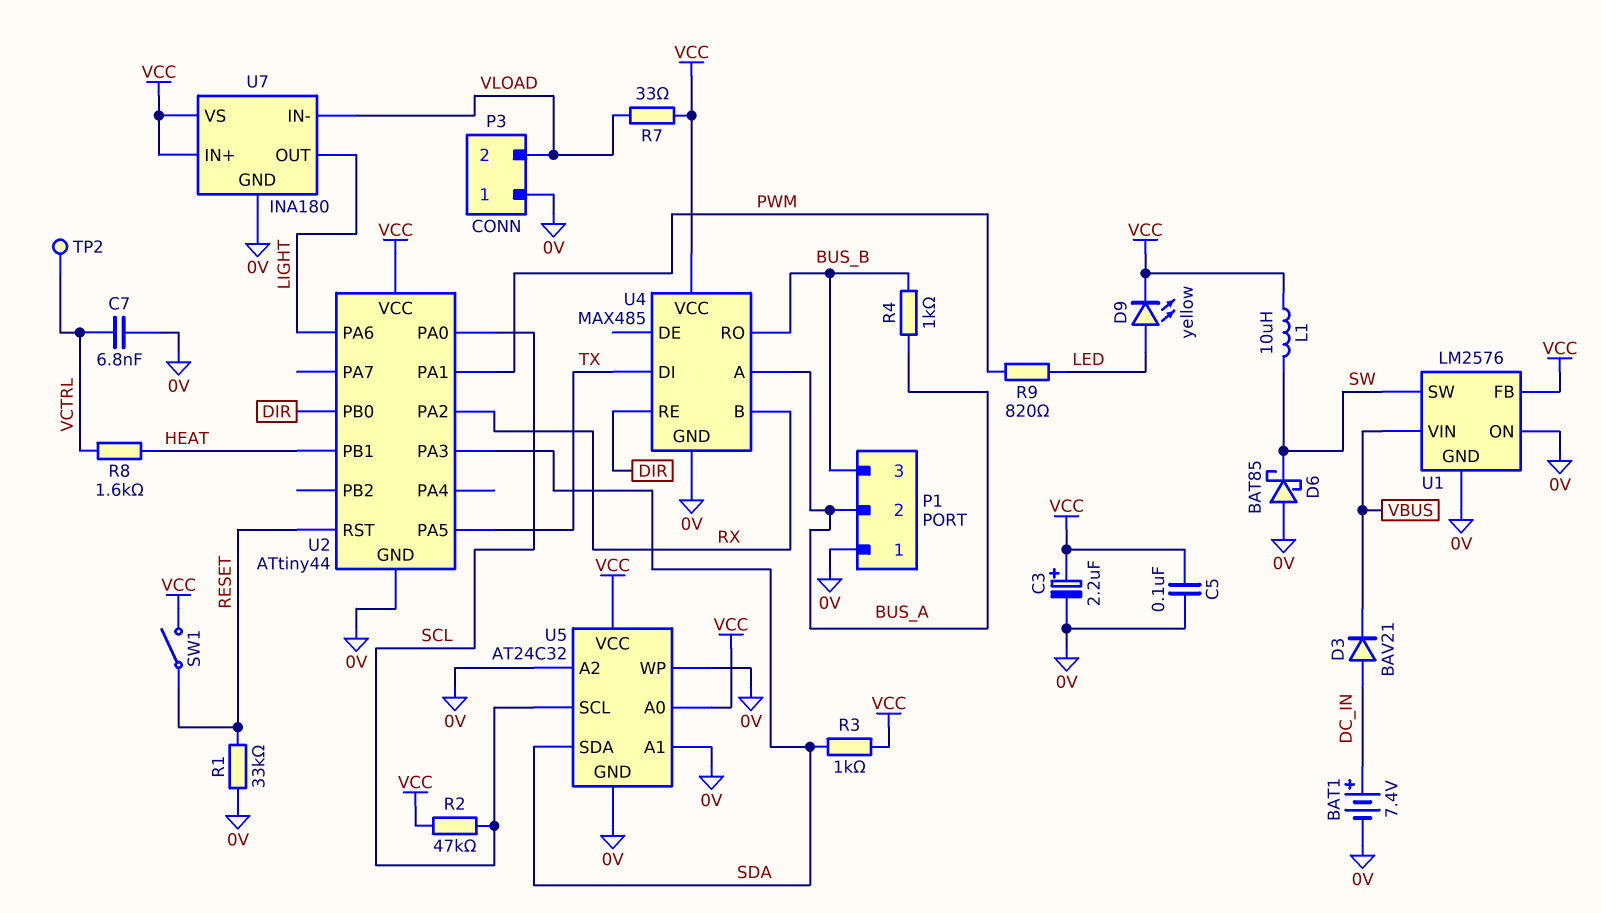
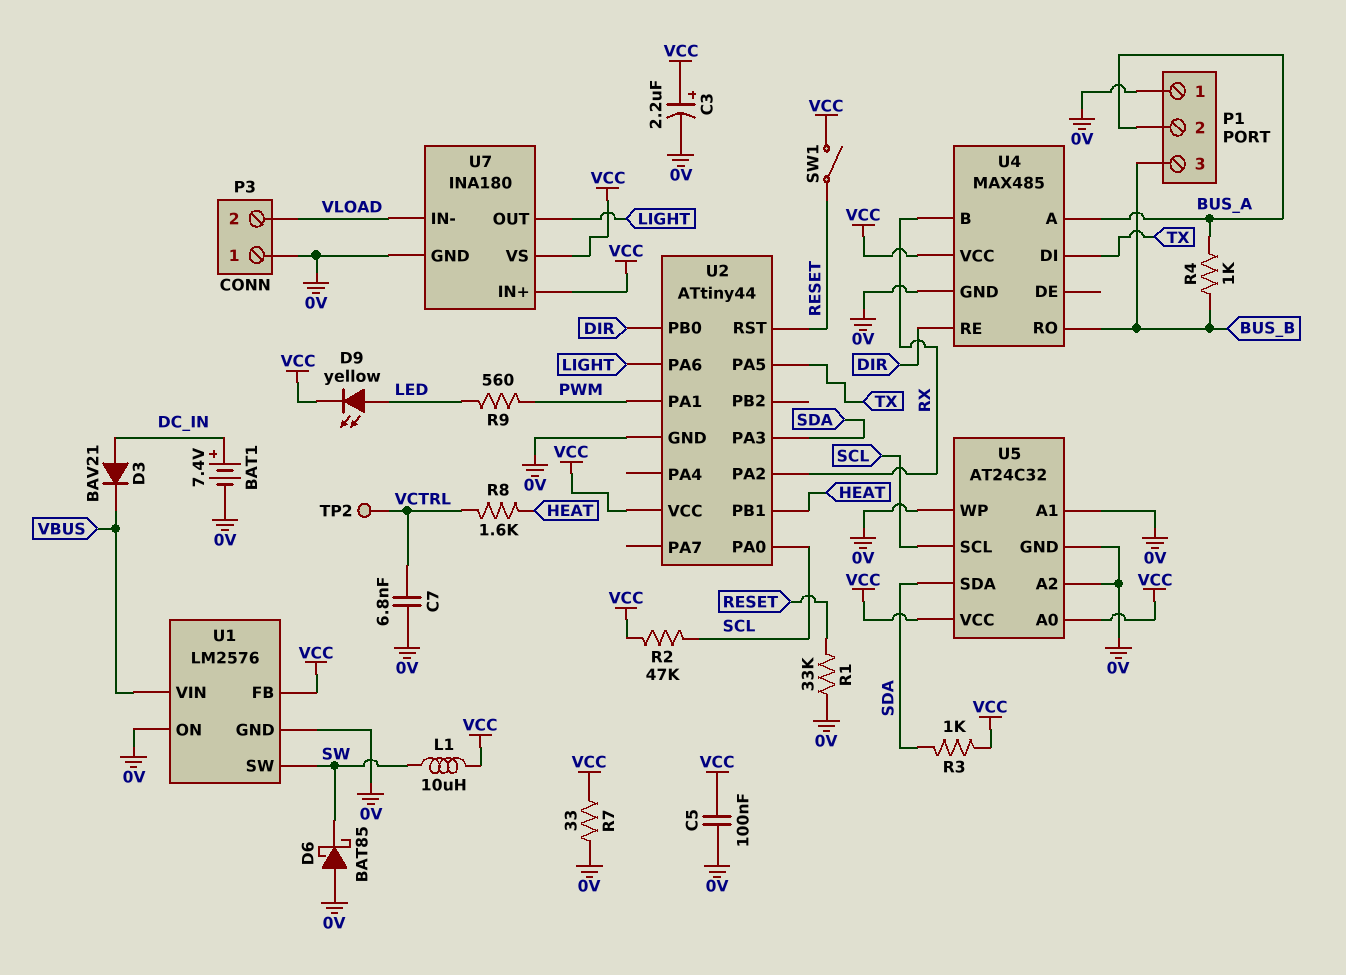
R7: 33 (VCC, VLOAD) -> 33 (0V, VCC)
R9: 820 (LED, PWM) -> 560 (LED, PWM)

